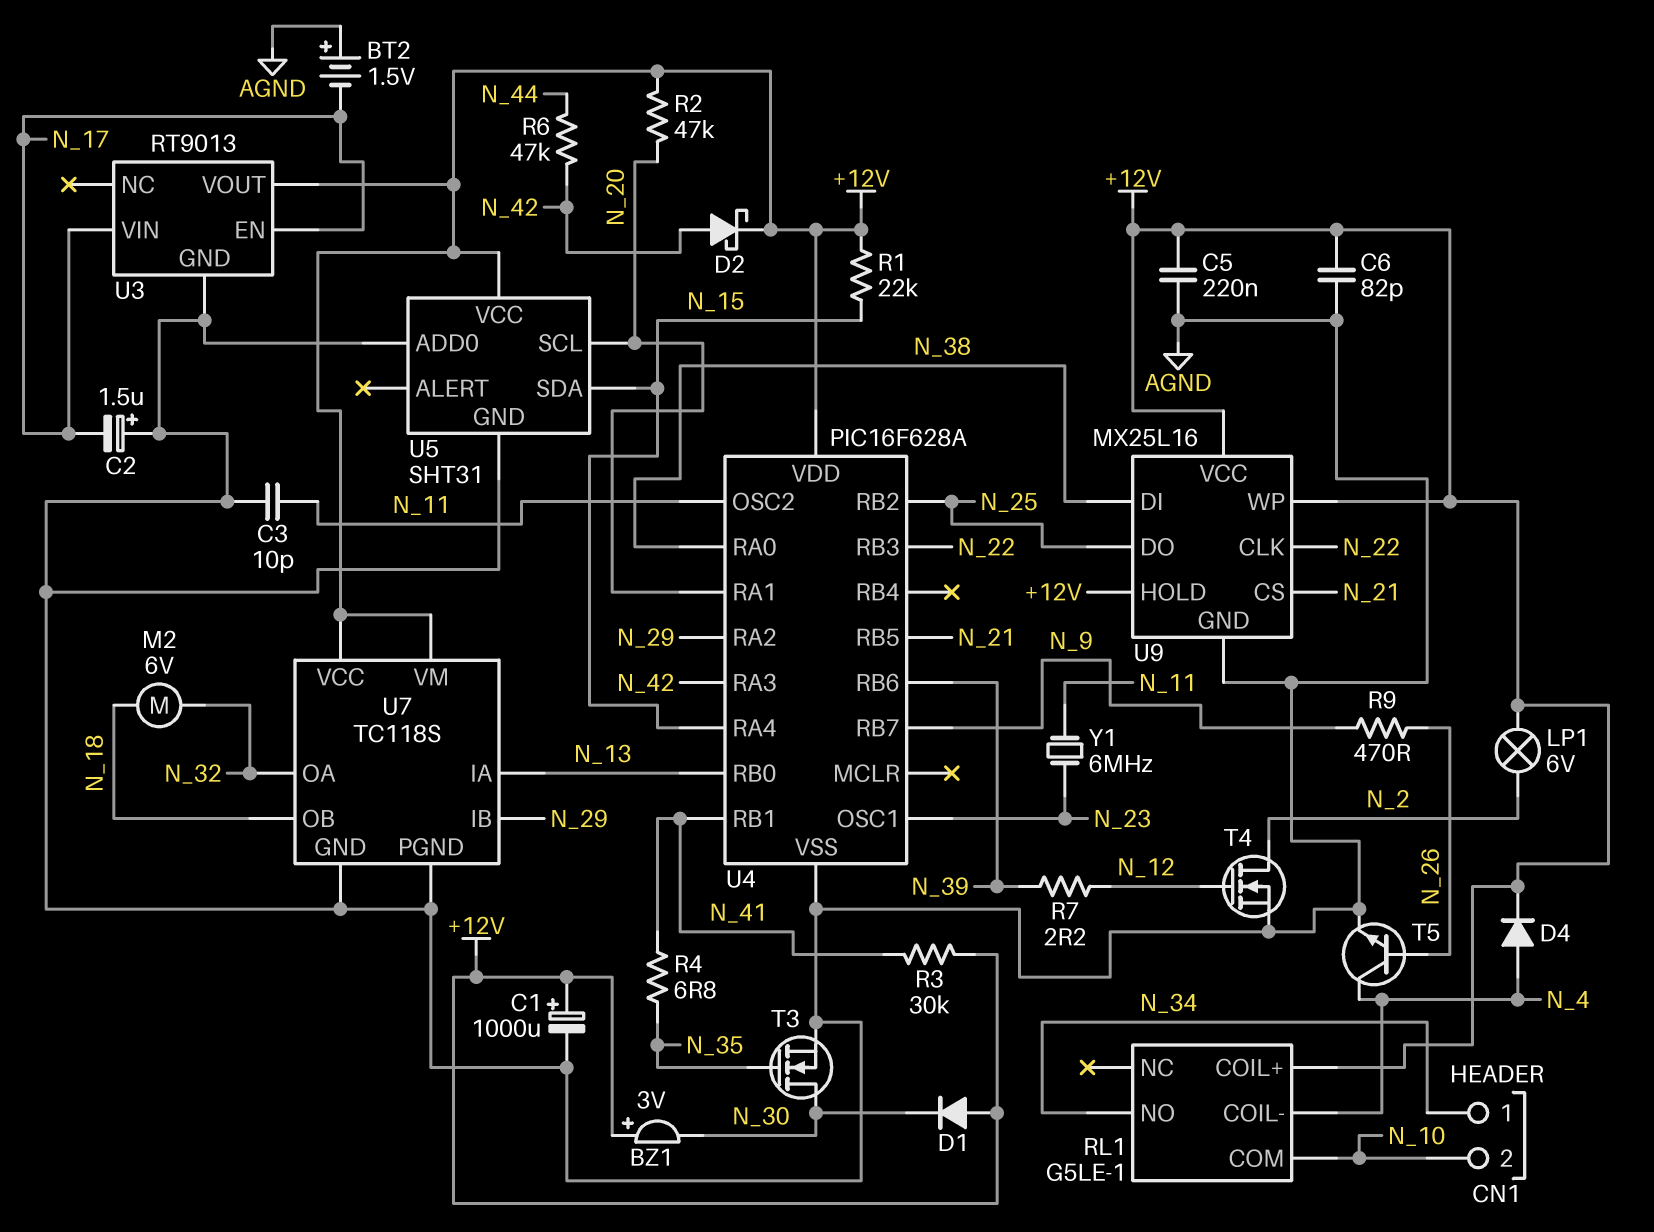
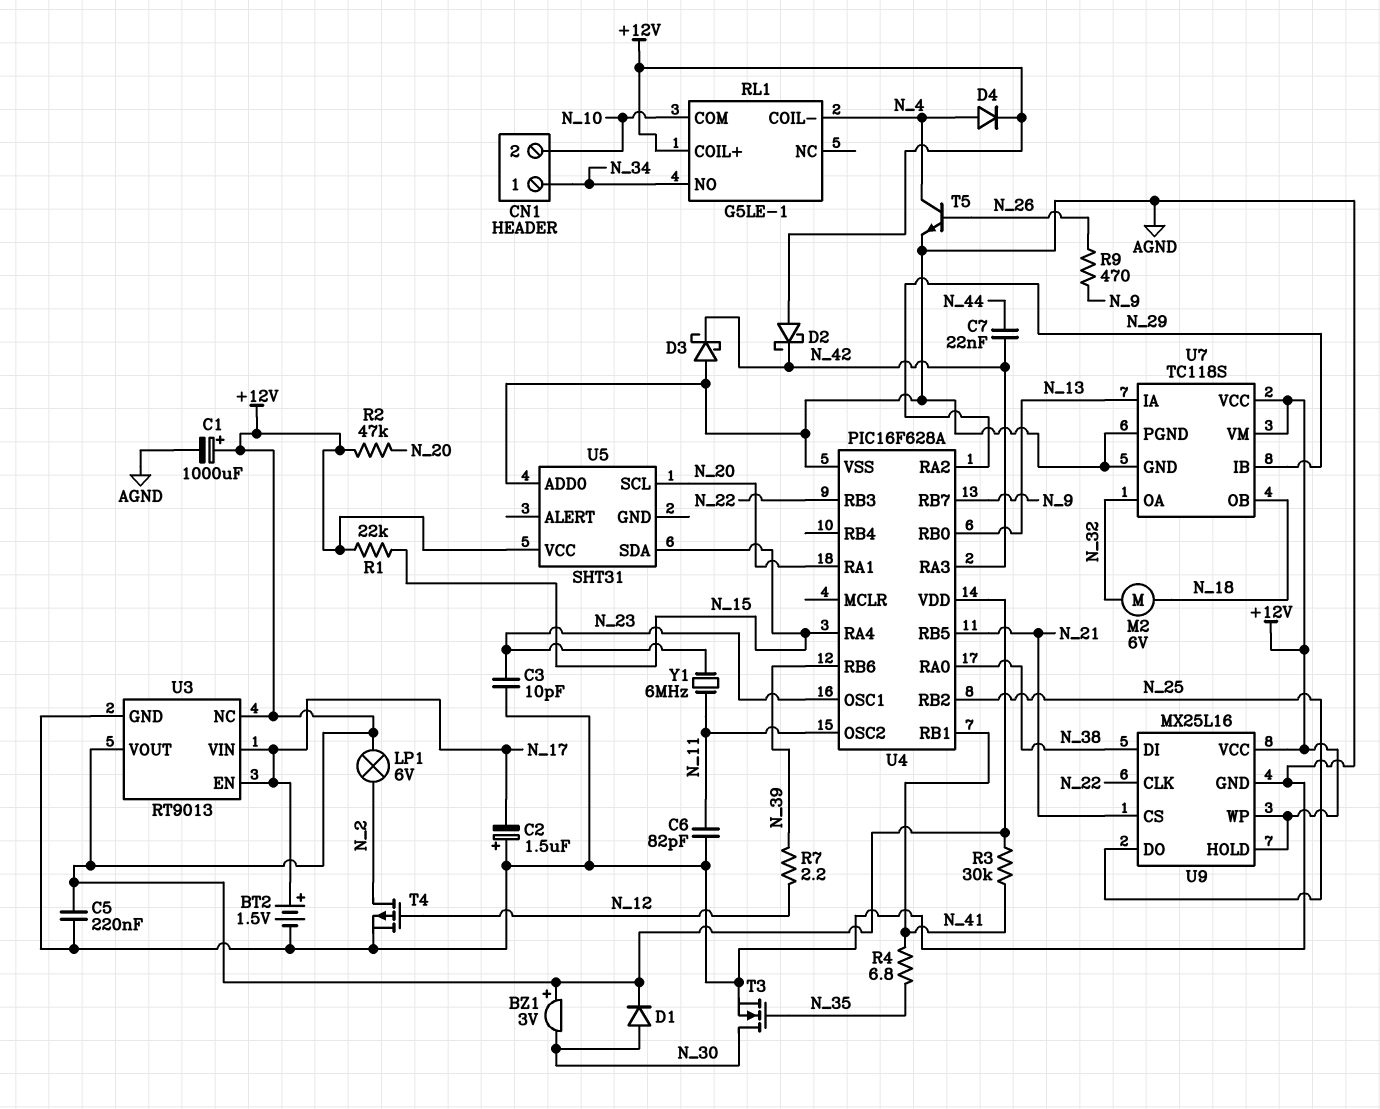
BT2: 1.5V (plus AGND, minus N_17) -> 1.5V (plus N_17, minus AGND)
C3: 10pF (AGND, N_11) -> 10pF (AGND, N_23)
C6: 82pF (+12V, AGND) -> 82pF (AGND, N_11)
C7: none -> 22nF (N_42, N_44)
D1: diode (A +12V, K N_30) -> diode (A N_30, K +12V)
D2: schottky (A N_42, K +12V) -> schottky (A +12V, K N_42)
D3: none -> schottky (A AGND, K N_42)
R6: 47k (N_42, N_44) -> none
T4: NMOS (G N_12, D N_2, S AGND) -> PMOS (G N_12, D N_2, S AGND)
U3 pin NC: none -> +12V
U5 pin GND: AGND -> none

